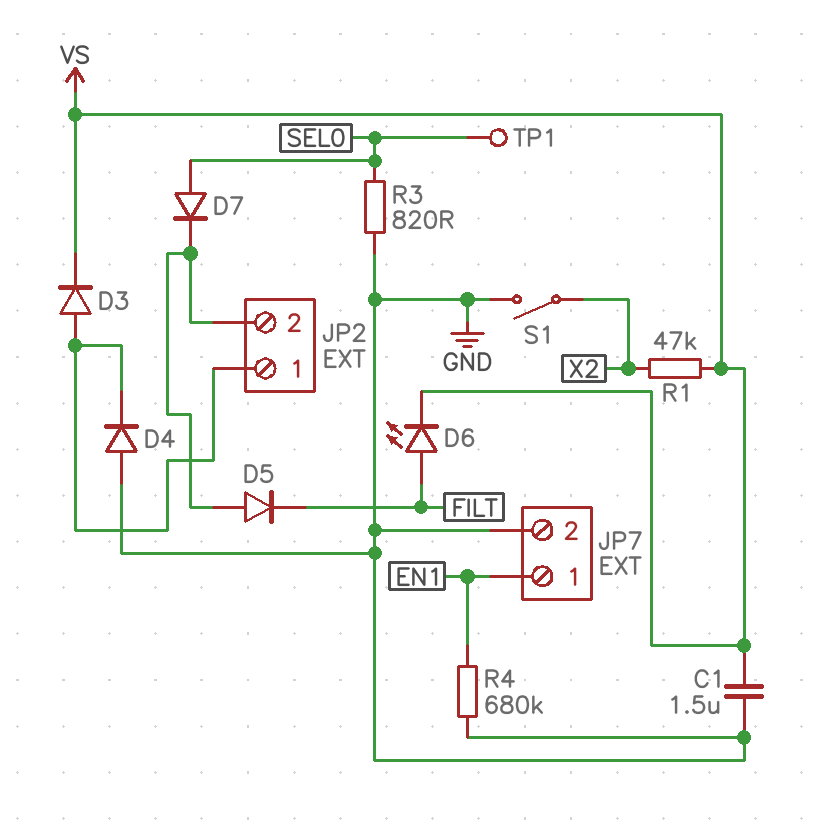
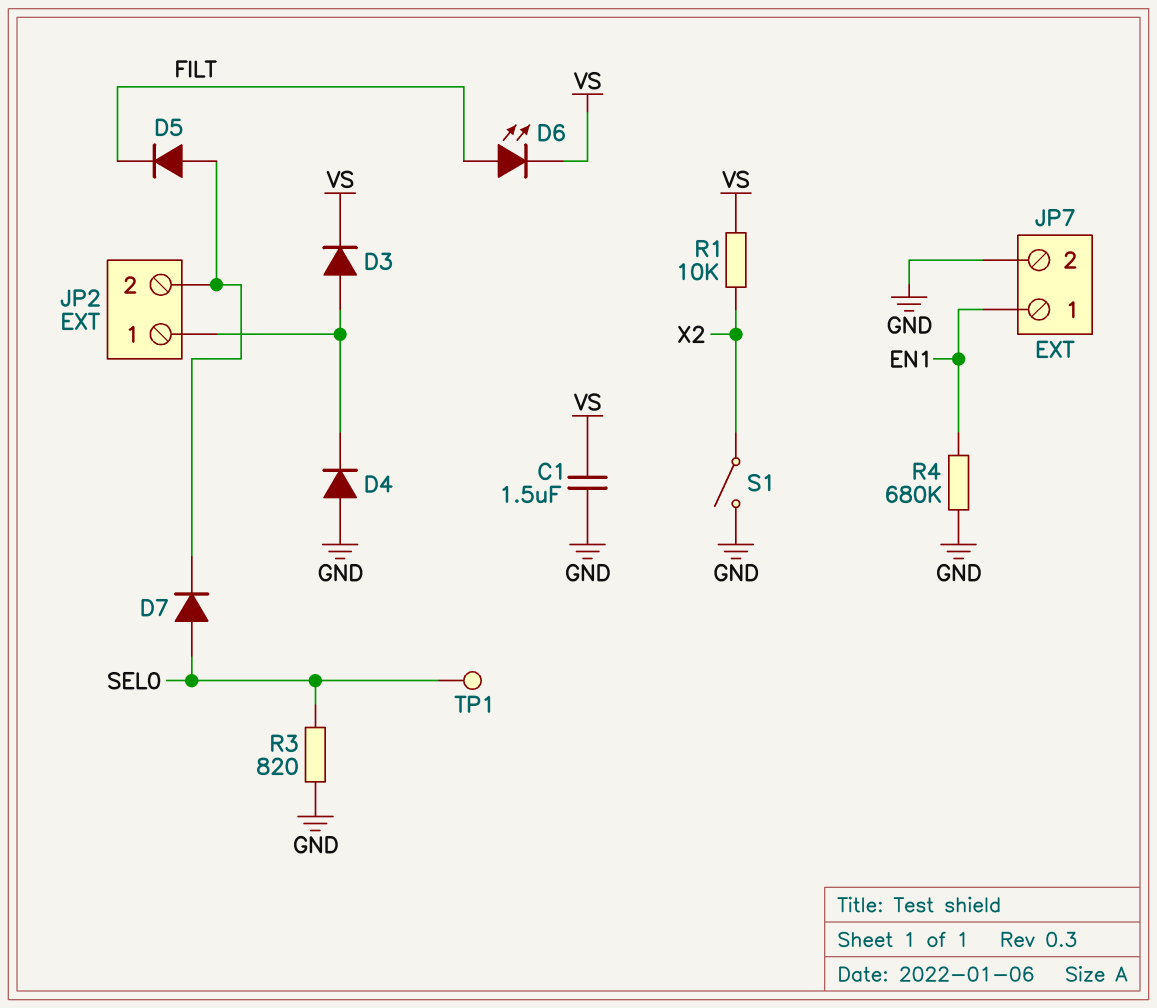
R1: 47k (VS, X2) -> 10k (VS, X2)

